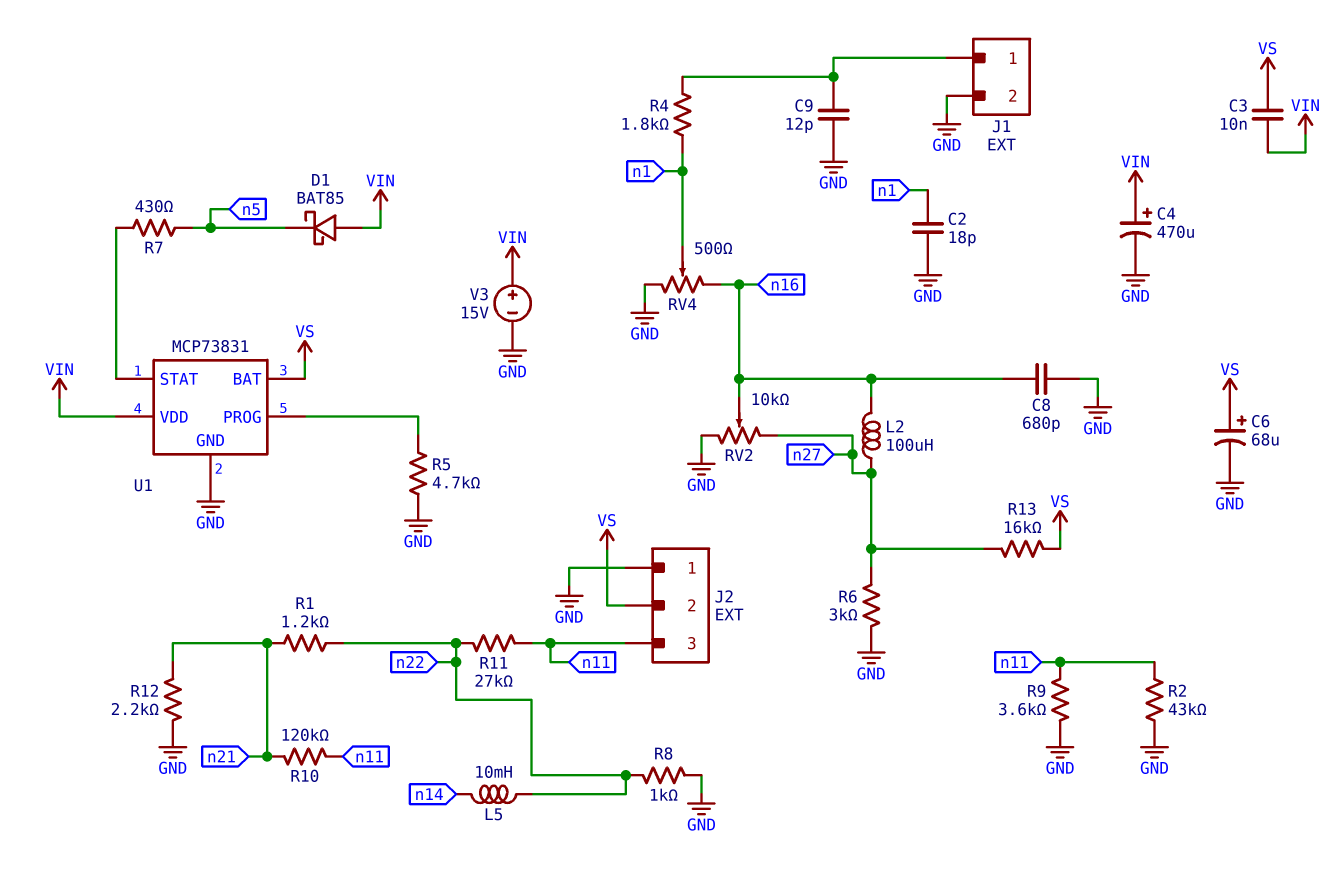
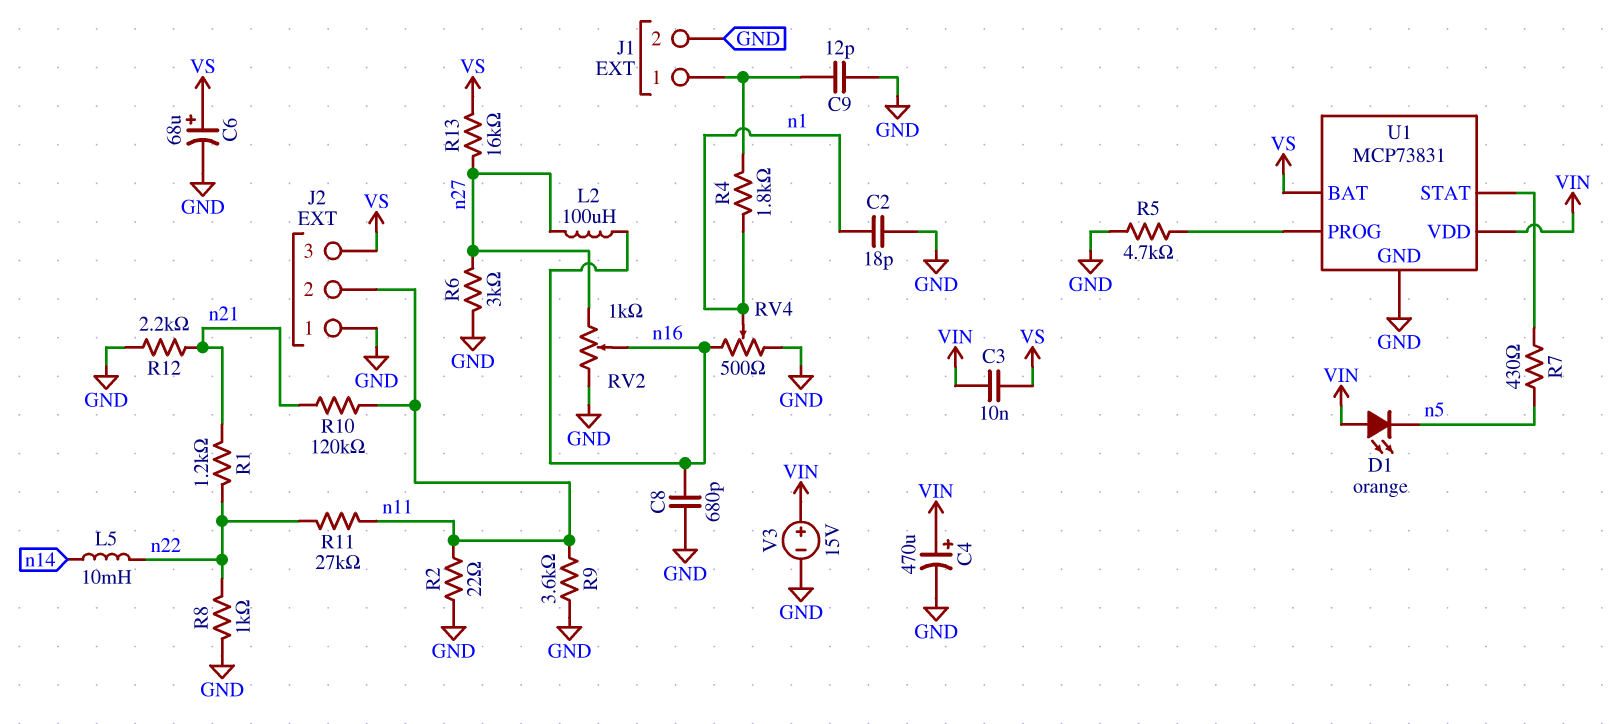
D1: schottky BAT85 (A VIN, K n5) -> LED orange (A VIN, K n5)
J2 pin 2: VS -> n11
J2 pin 3: n11 -> VS
R2: 43k (GND, n11) -> 22 (GND, n11)
RV2: 10k (GND, n27, wiper n16) -> 1k (GND, n27, wiper n16)

